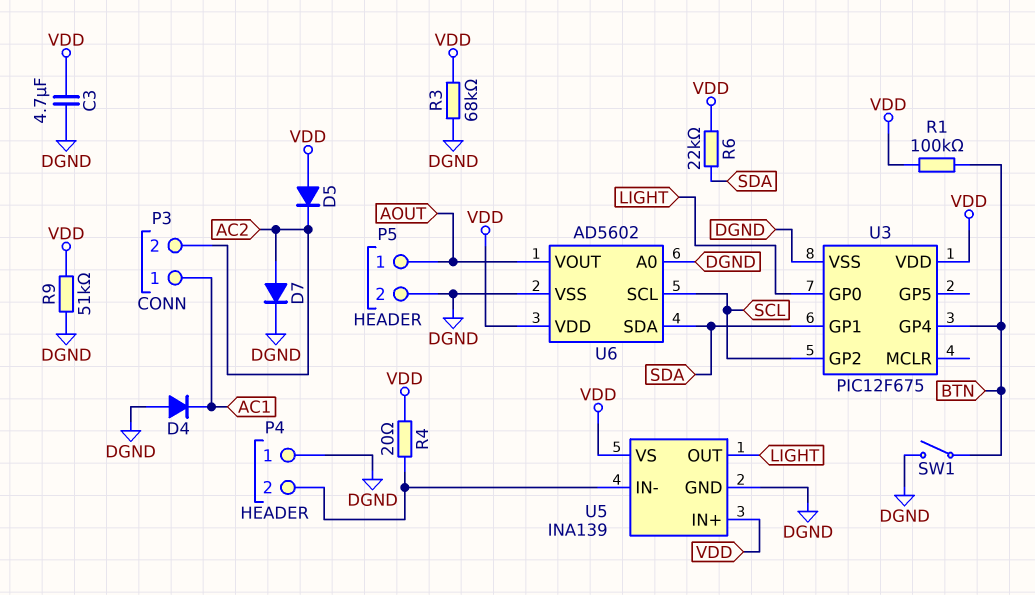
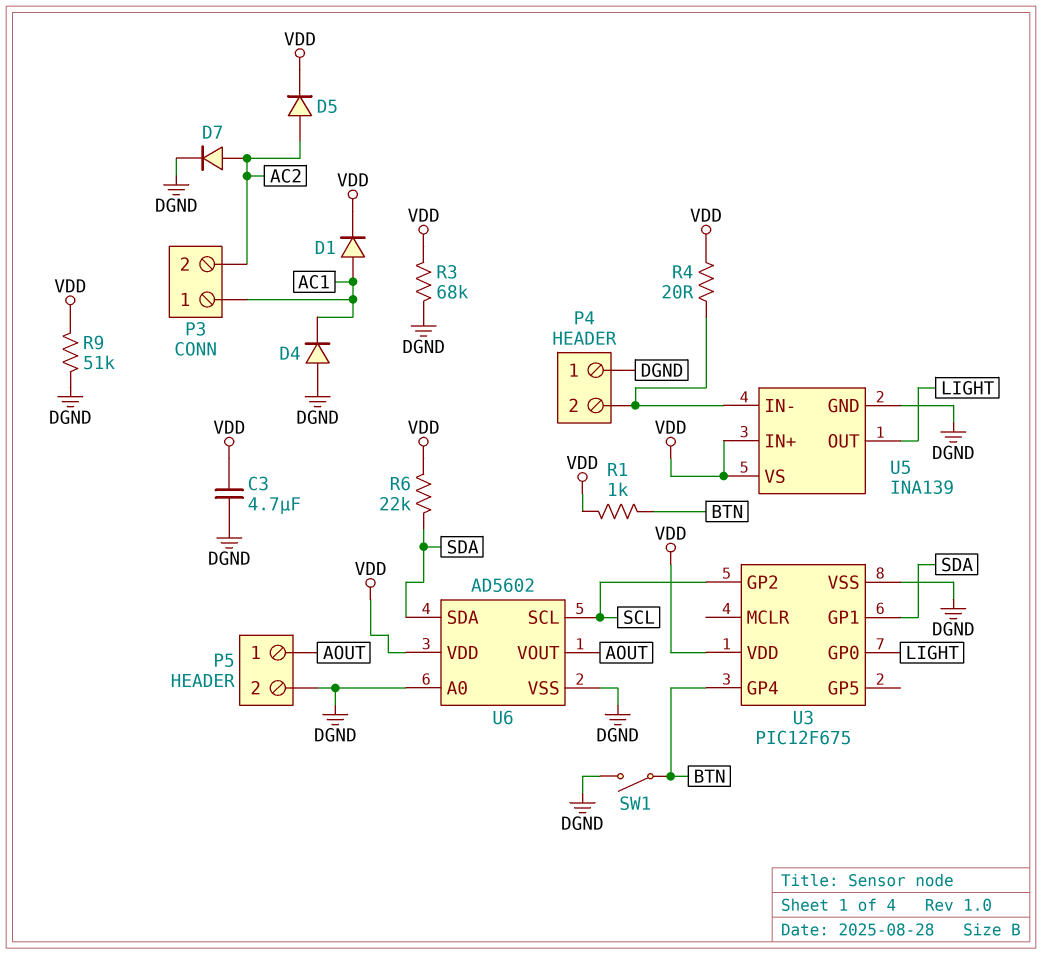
D1: none -> diode (A AC1, K VDD)
D5: diode (A VDD, K AC2) -> diode (A AC2, K VDD)
R1: 100k (BTN, VDD) -> 1k (BTN, VDD)

